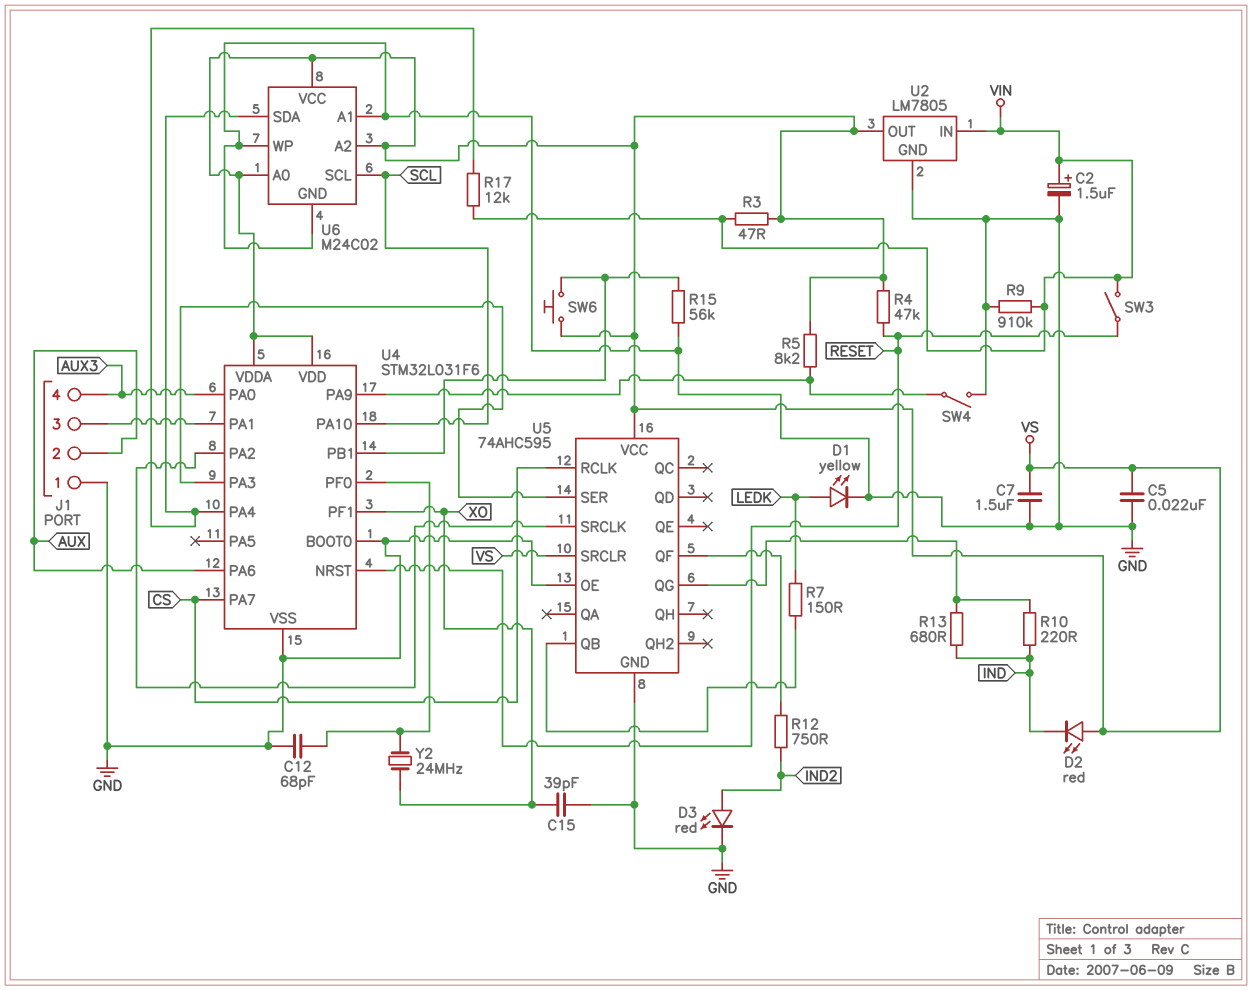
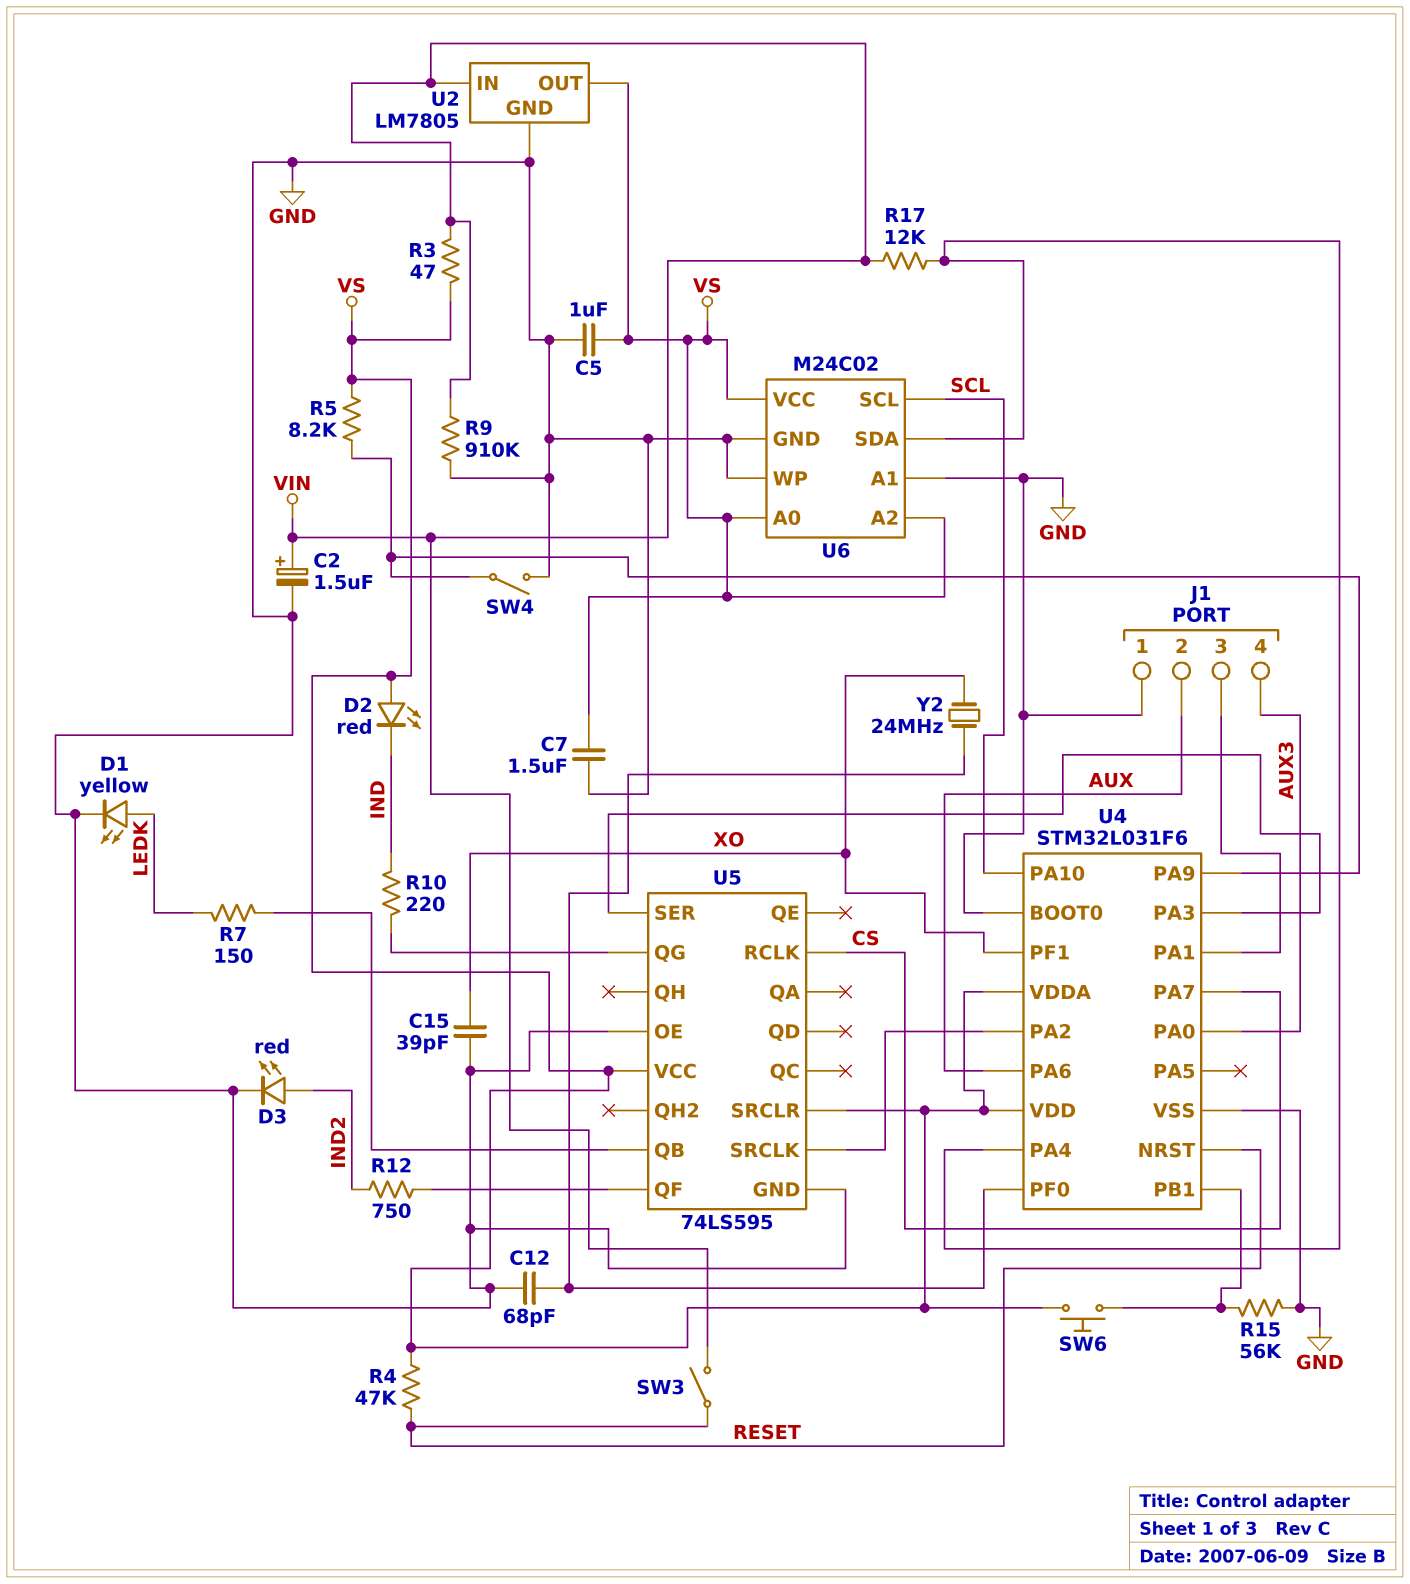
C5: 22nF (GND, VS) -> 1uF (GND, VS)
R13: 680 (IND, U5/QG) -> none
U5: 74AHC595 -> 74LS595

